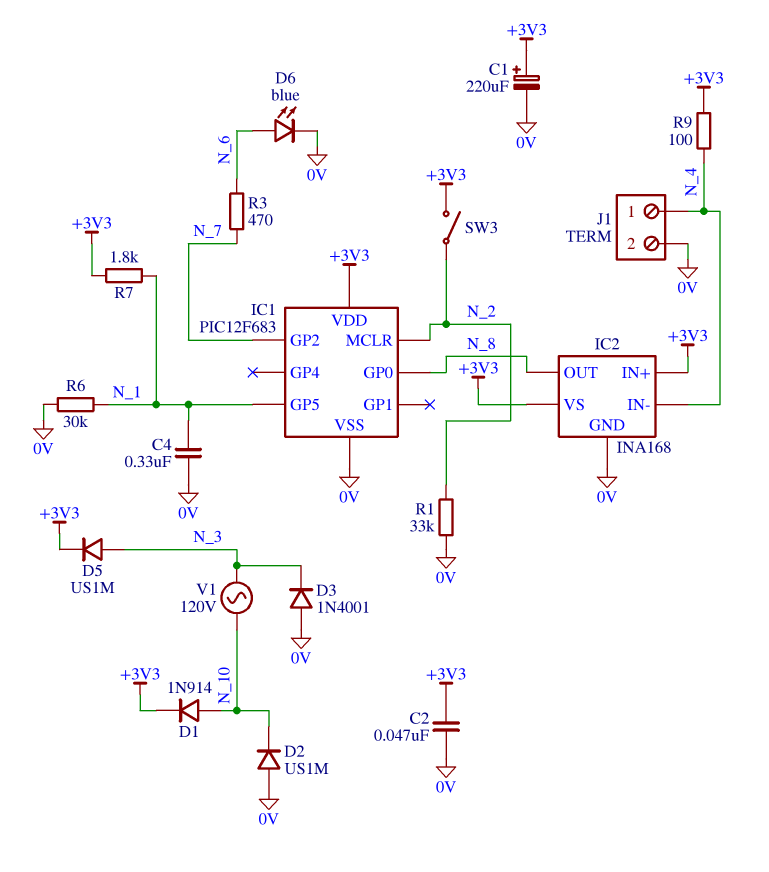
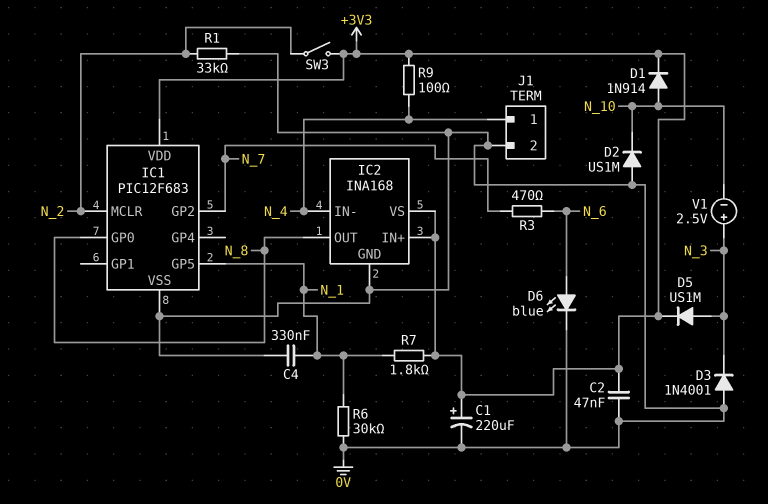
V1: AC 120V (N_3, N_10) -> 2.5V (plus N_3, minus N_10)

